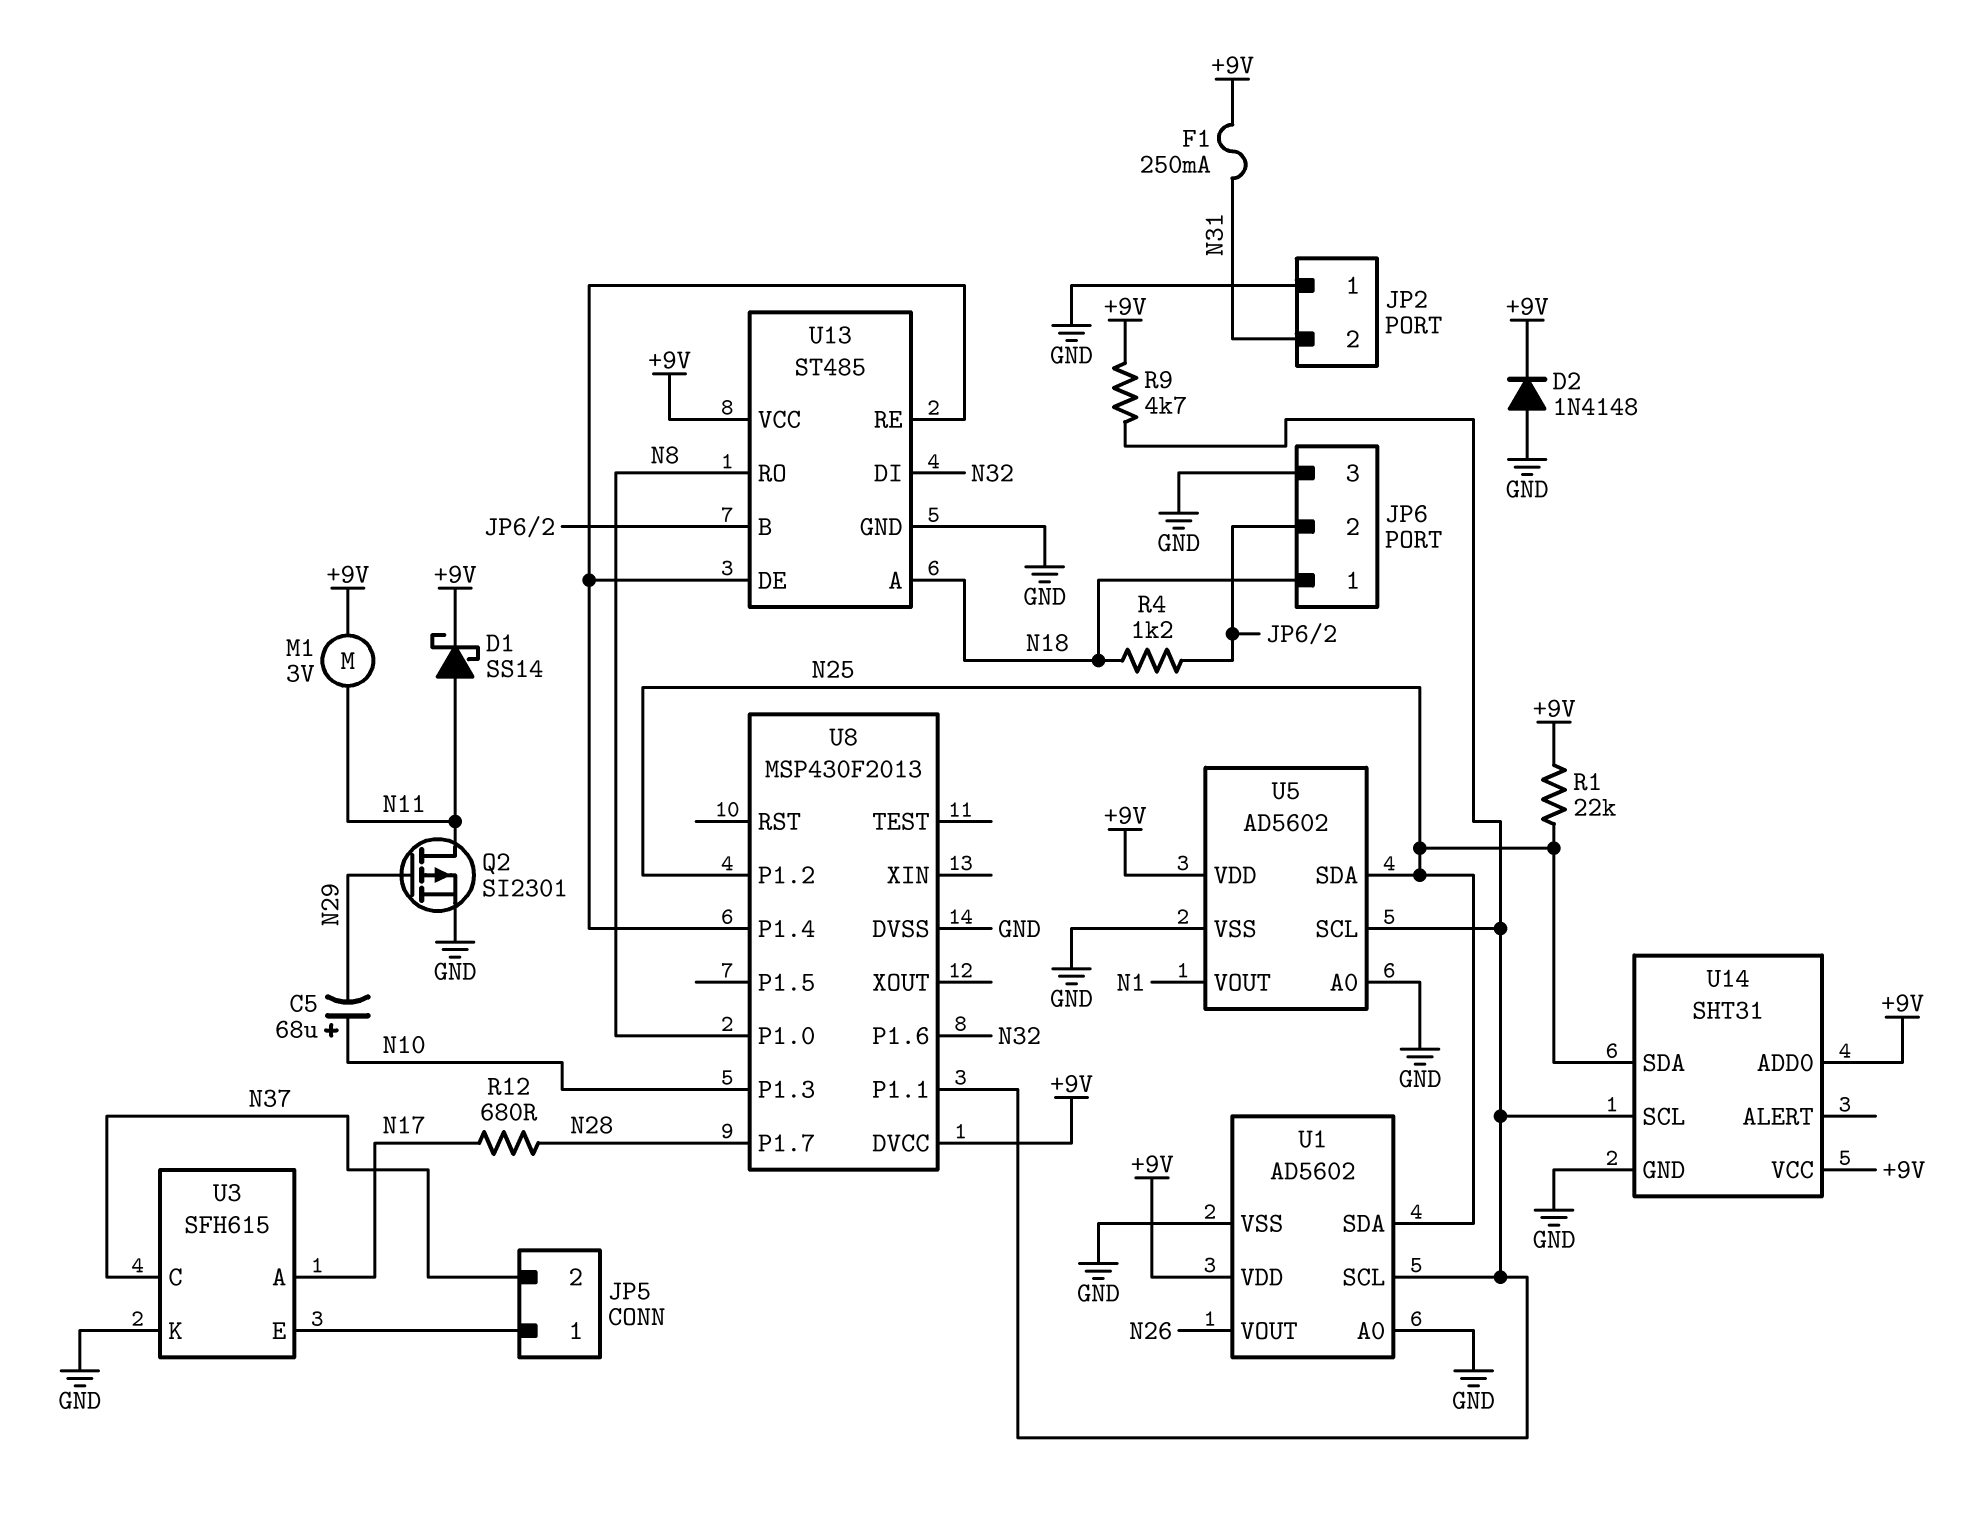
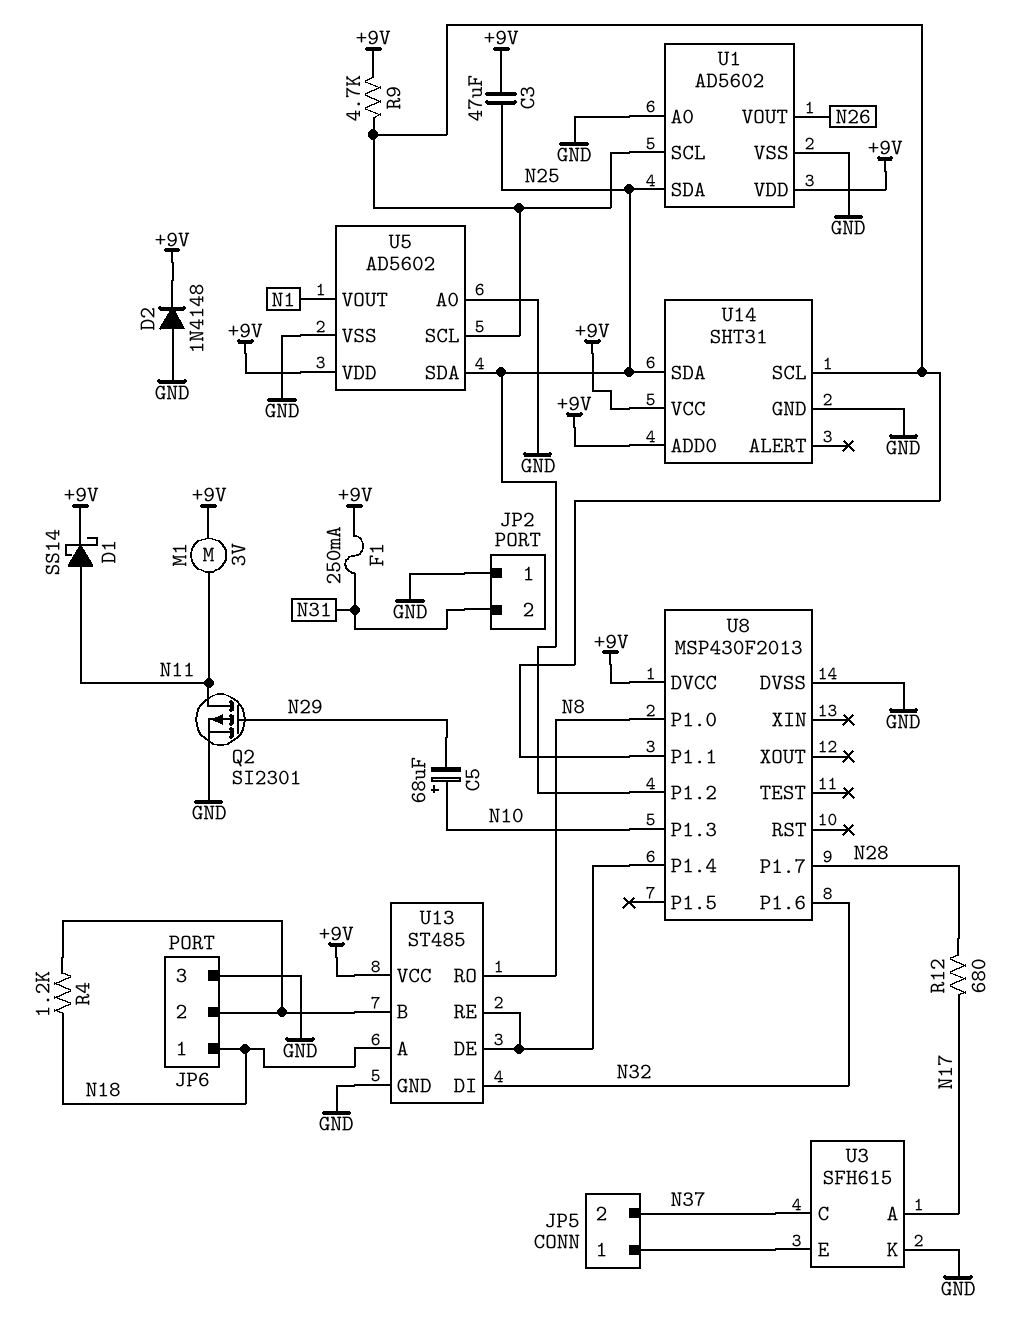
C3: none -> 47uF (+9V, N25)
R1: 22k (+9V, N25) -> none

